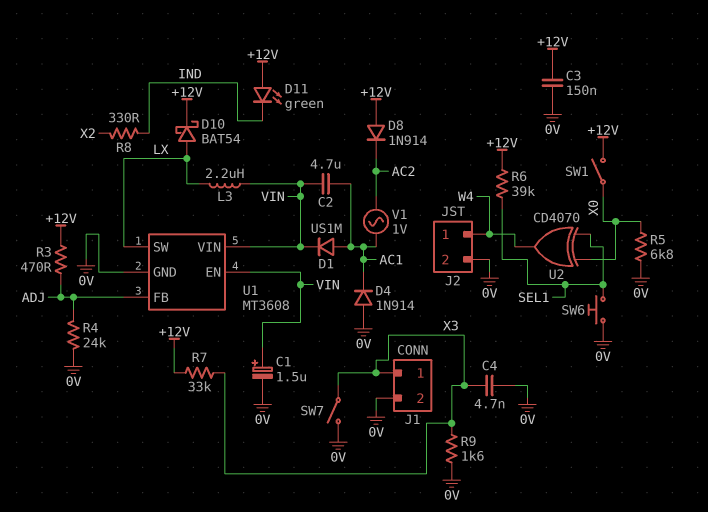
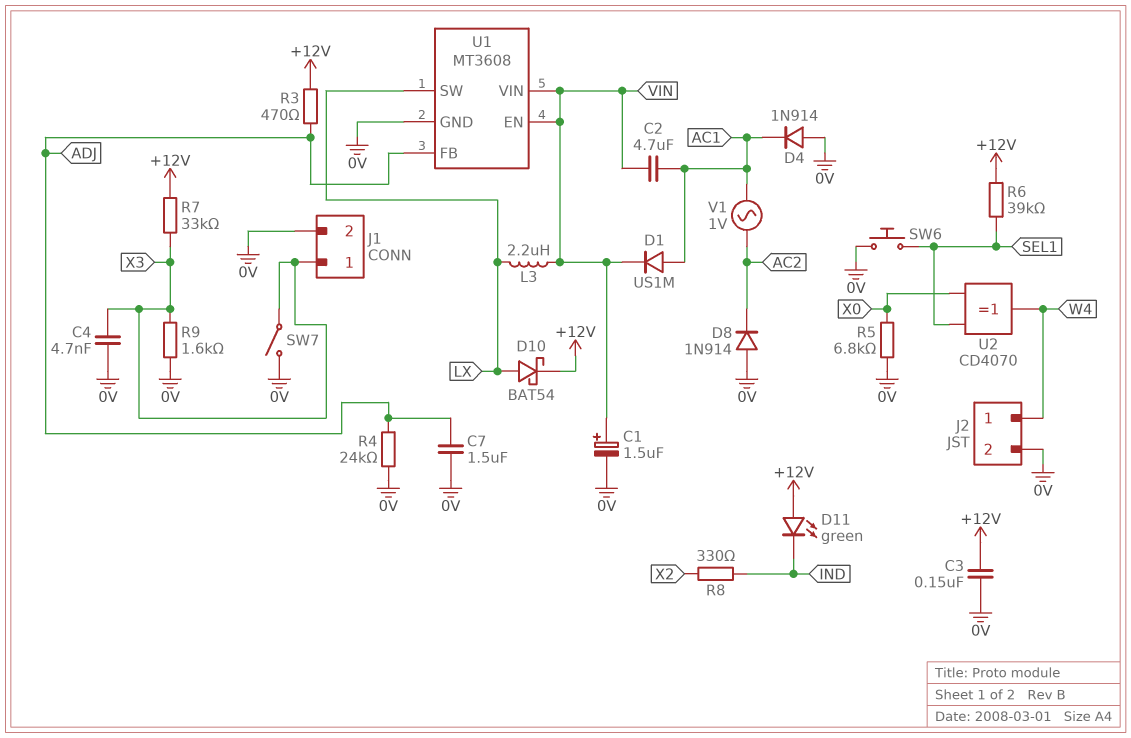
C7: none -> 1.5uF (0V, ADJ)
D8: diode 1N914 (A +12V, K AC2) -> diode 1N914 (A 0V, K AC2)
SW1: switch (+12V, X0) -> none

